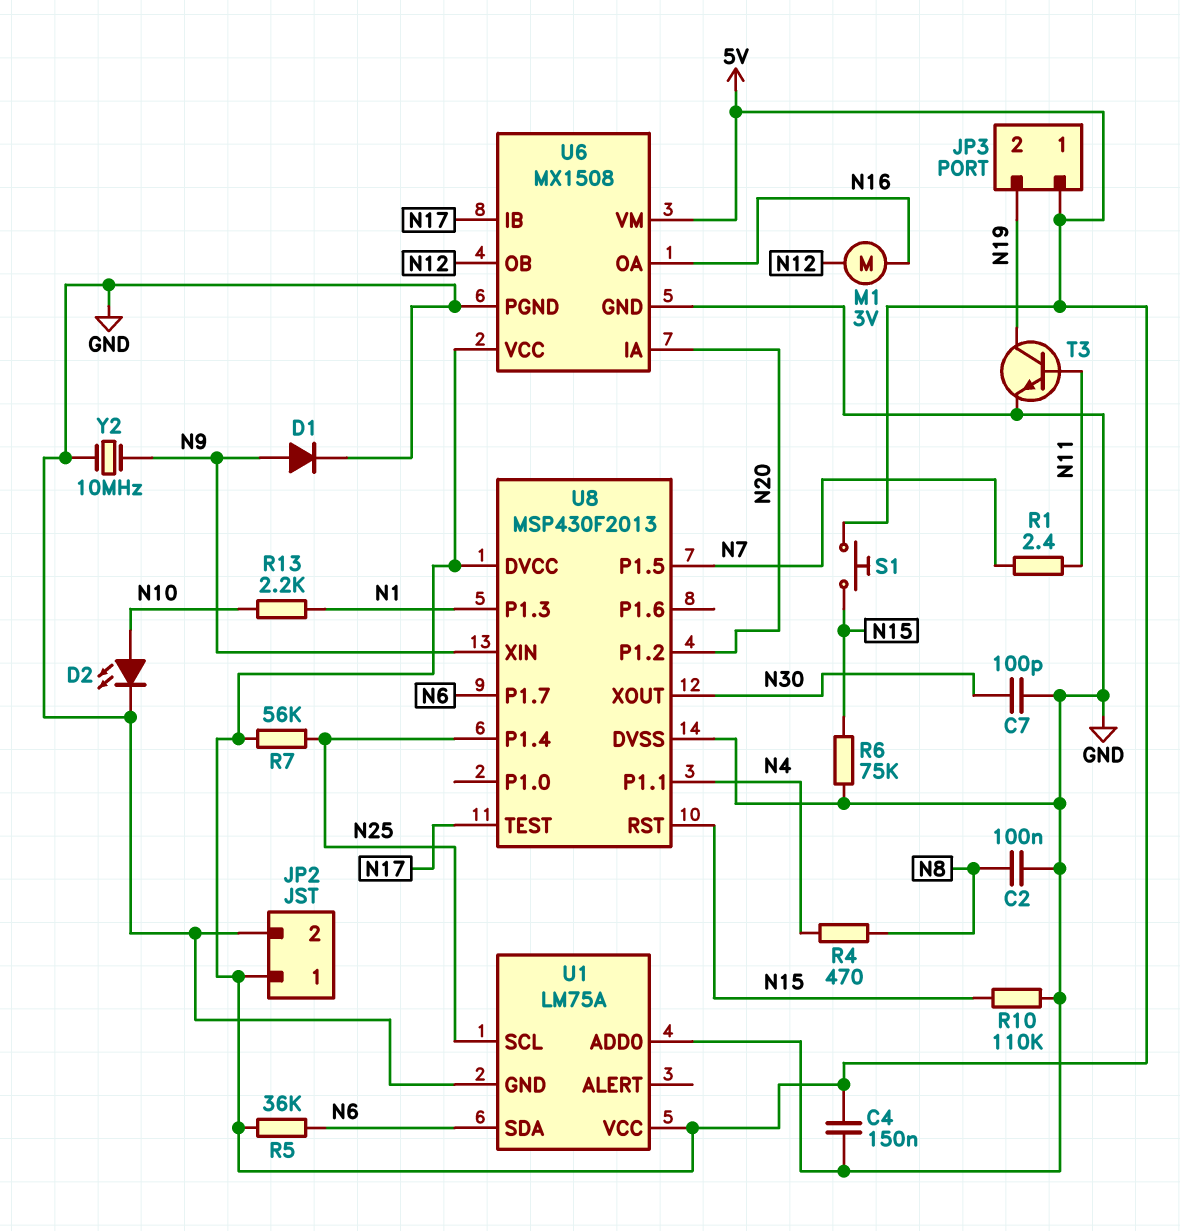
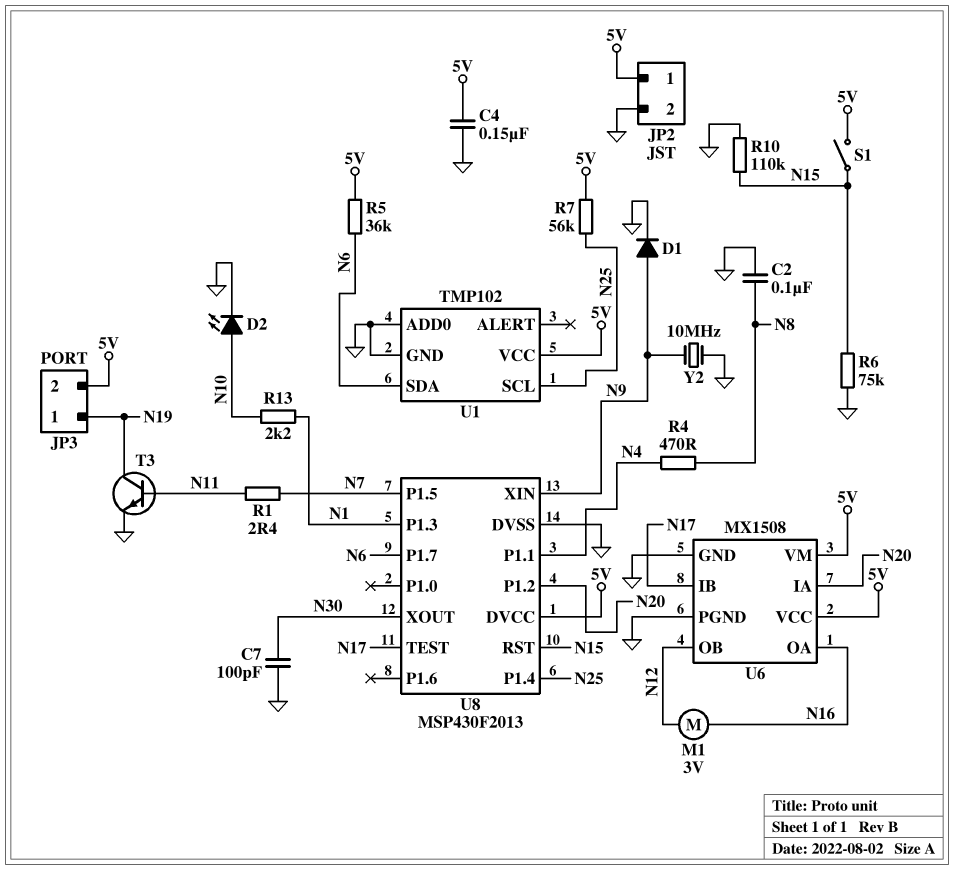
JP3 pin 1: 5V -> N19
JP3 pin 2: N19 -> 5V
S1: button (5V, N15) -> switch (5V, N15)
U1: LM75A -> TMP102

